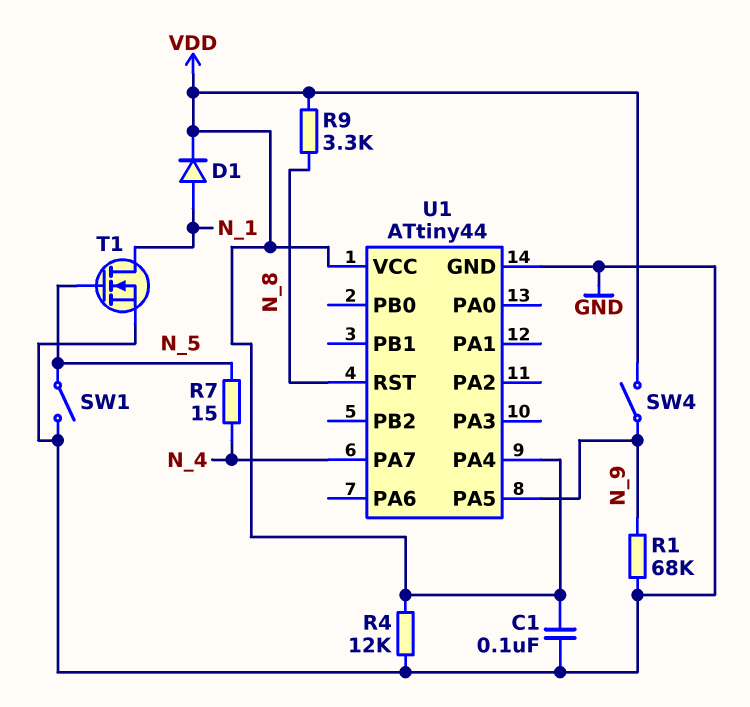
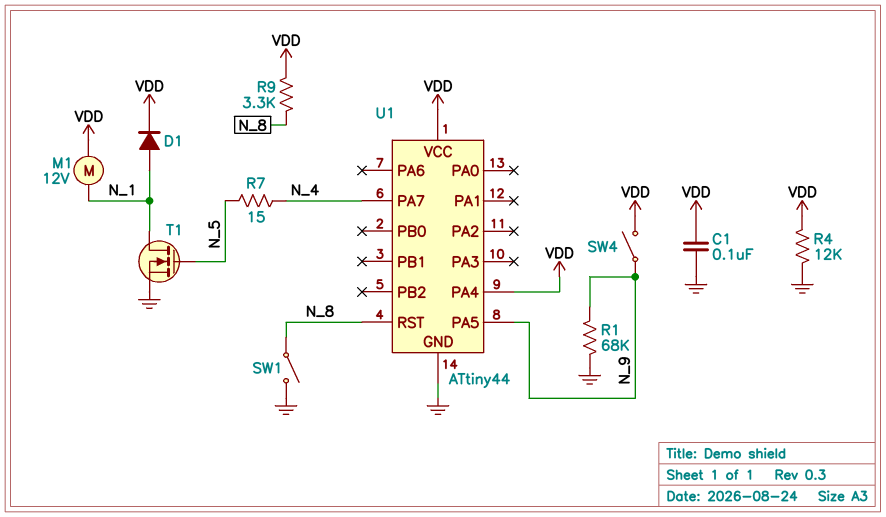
M1: none -> motor 12V (N_1, VDD)
SW1: switch (GND, N_5) -> switch (GND, N_8)

